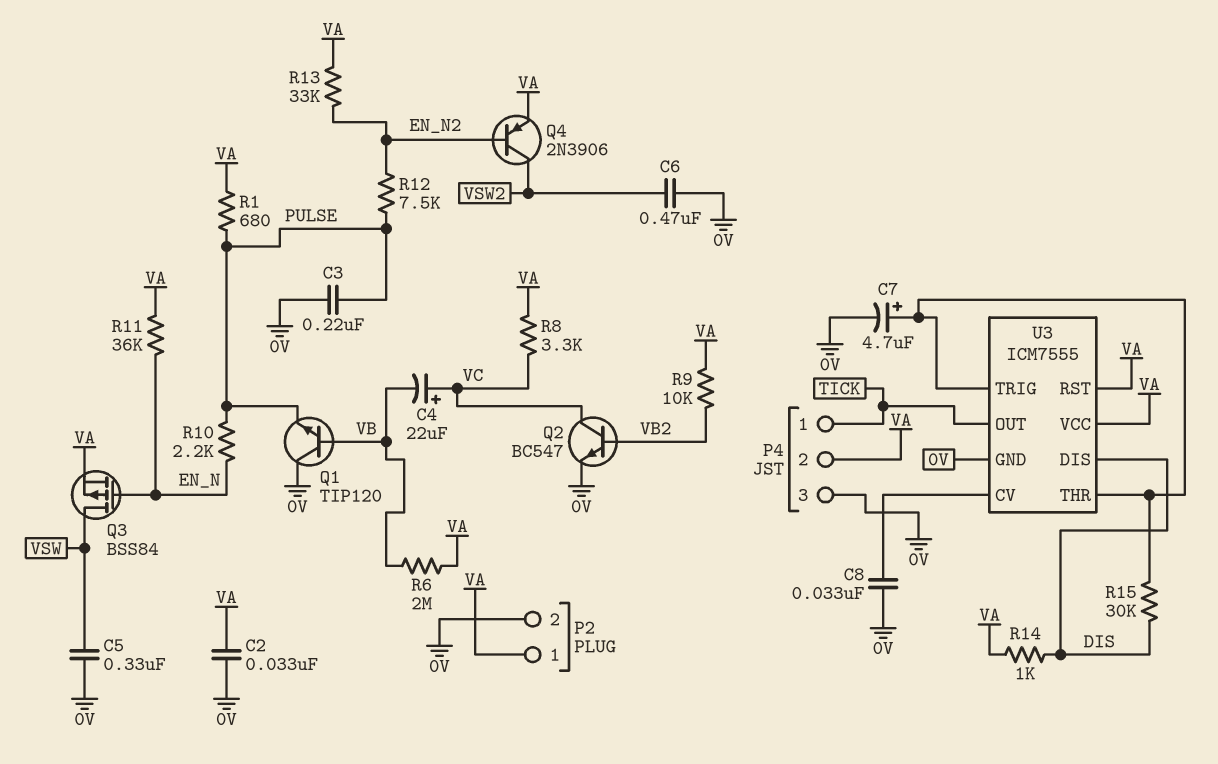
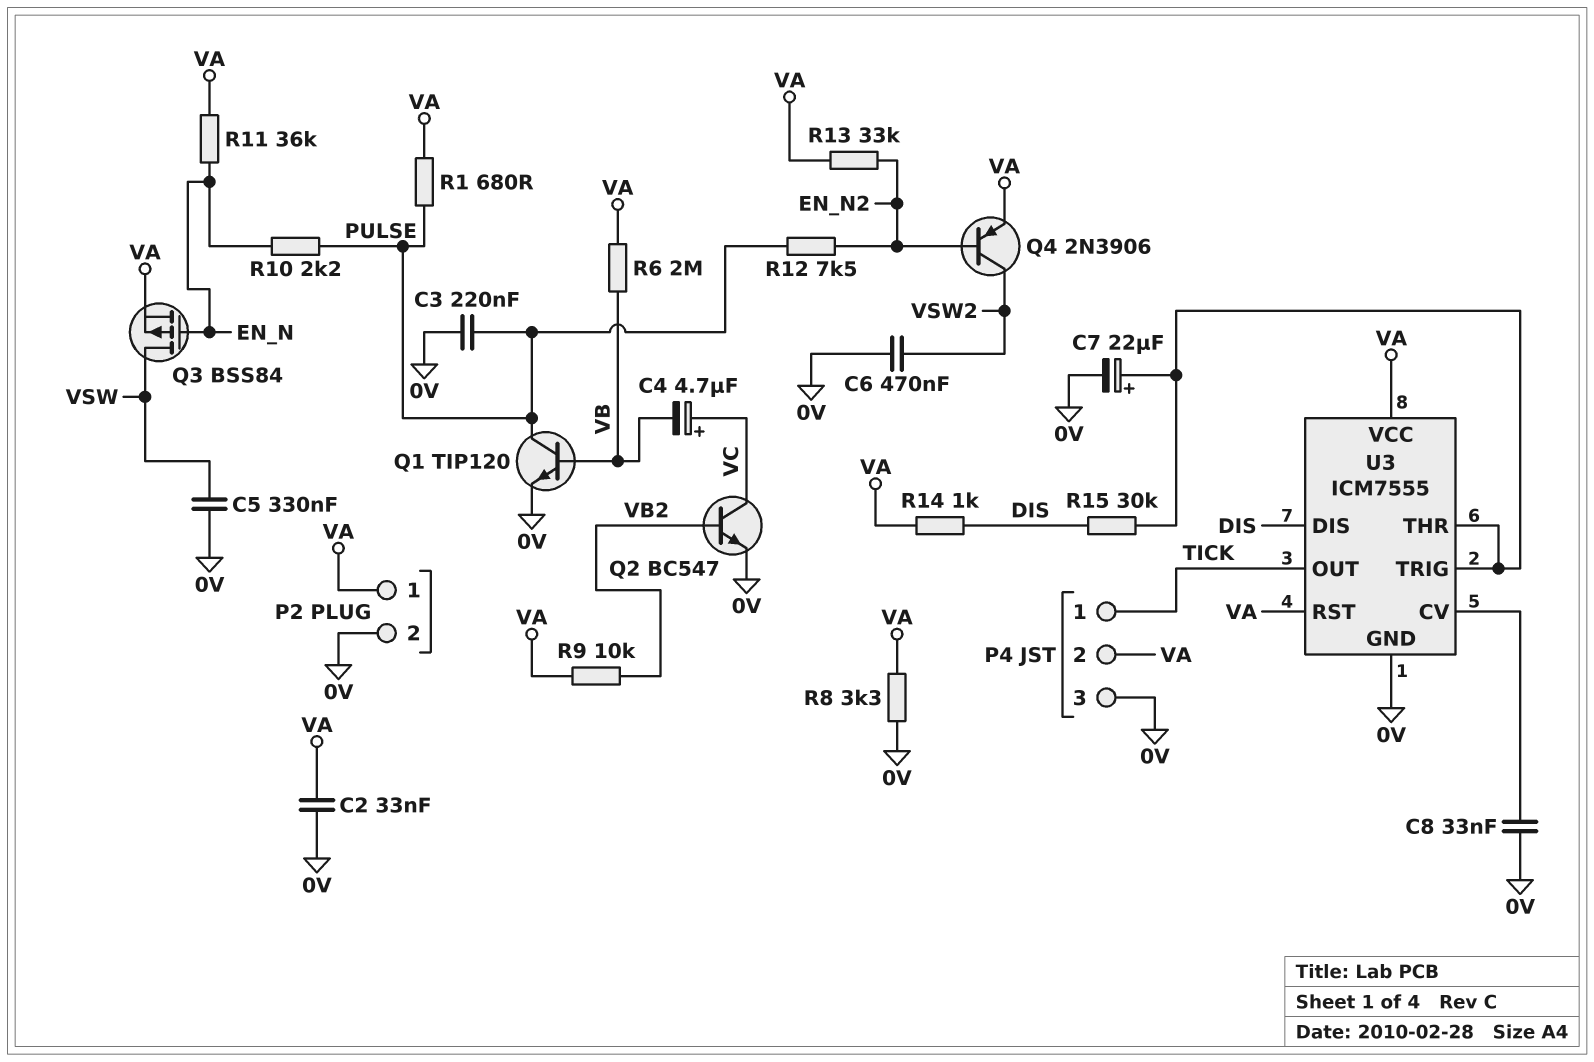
C4: 22uF (plus VC, minus VB) -> 4.7uF (plus VC, minus VB)
C7: 4.7uF (plus U3/THR, minus 0V) -> 22uF (plus U3/THR, minus 0V)
Q1: NPN TIP120 (B VB, C 0V, E PULSE) -> NPN TIP120 (B VB, C PULSE, E 0V)
R8: 3.3k (VA, VC) -> 3.3k (0V, VA)

